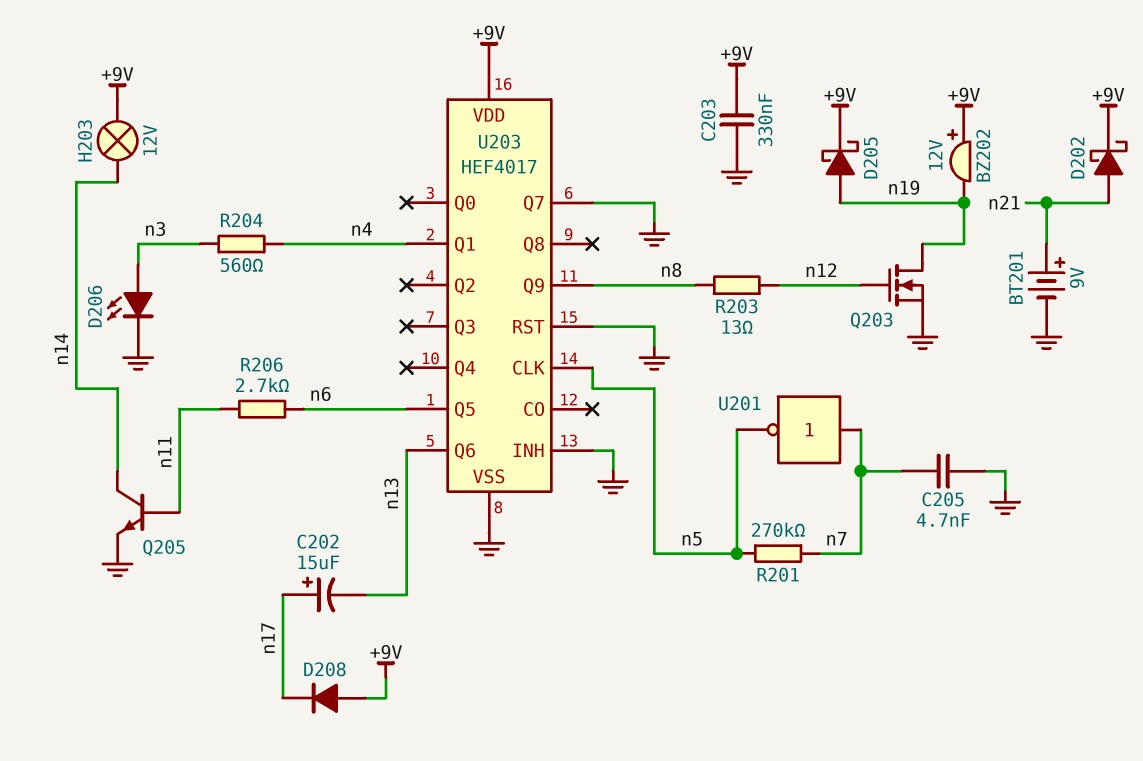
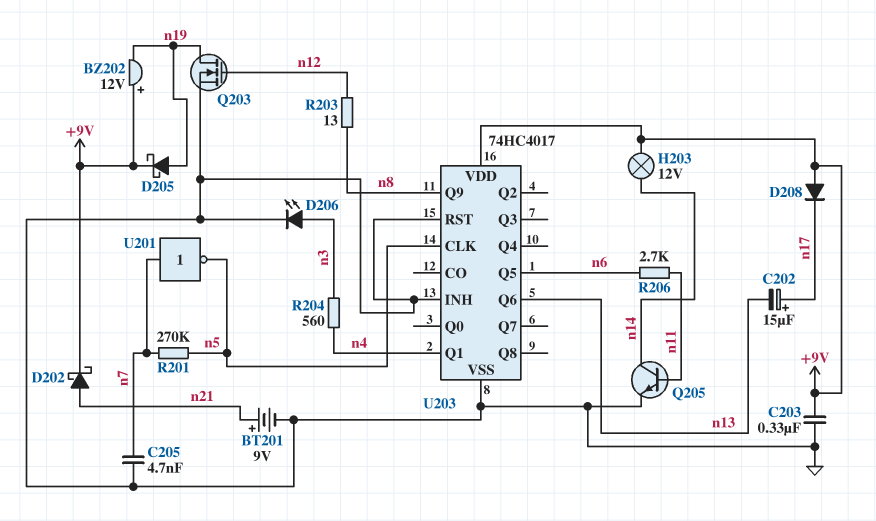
U203: HEF4017 -> 74HC4017
U203 pin Q7: GND -> none

